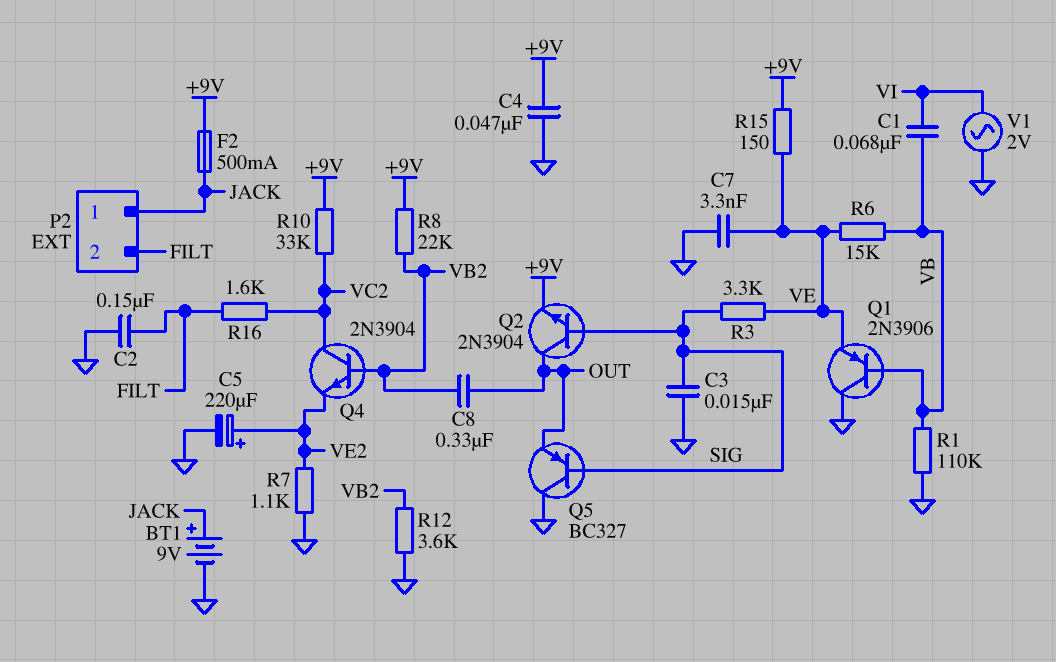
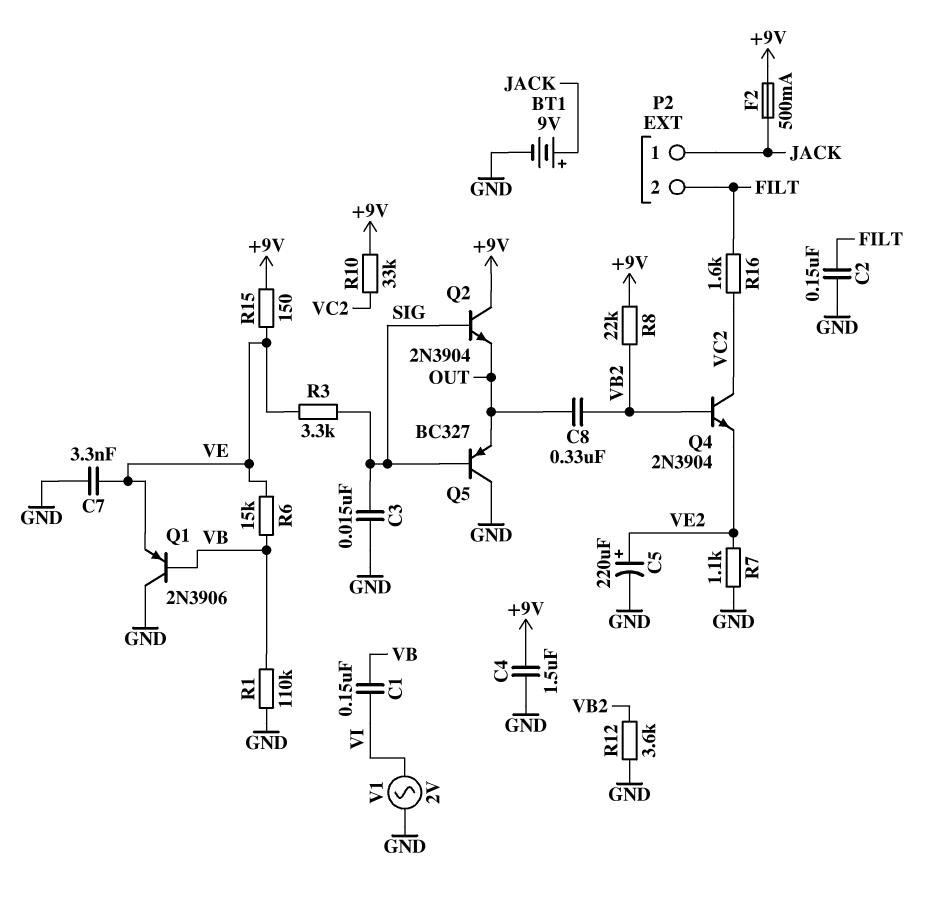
C1: 68nF (VB, VI) -> 150nF (VB, VI)
C4: 47nF (+9V, GND) -> 1.5uF (+9V, GND)
Q2: NPN 2N3904 (B SIG, C OUT, E +9V) -> NPN 2N3904 (B SIG, C +9V, E OUT)

